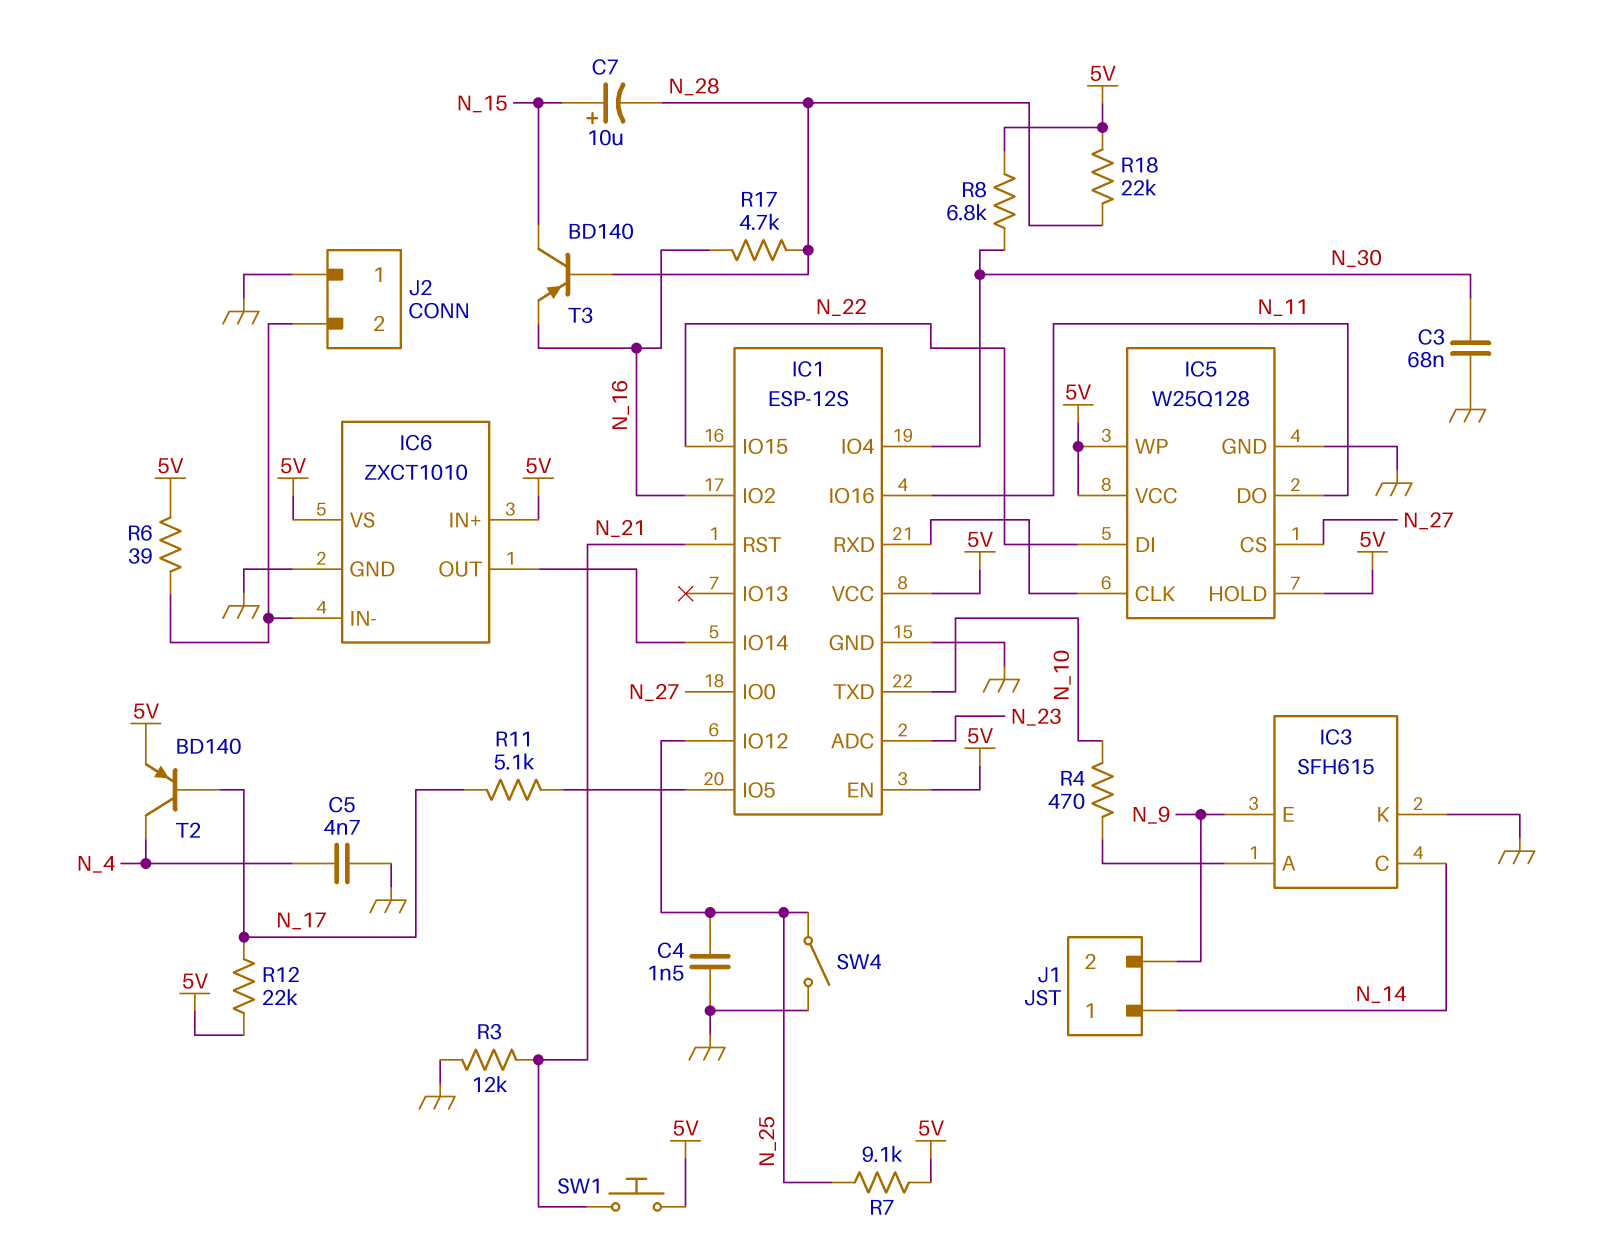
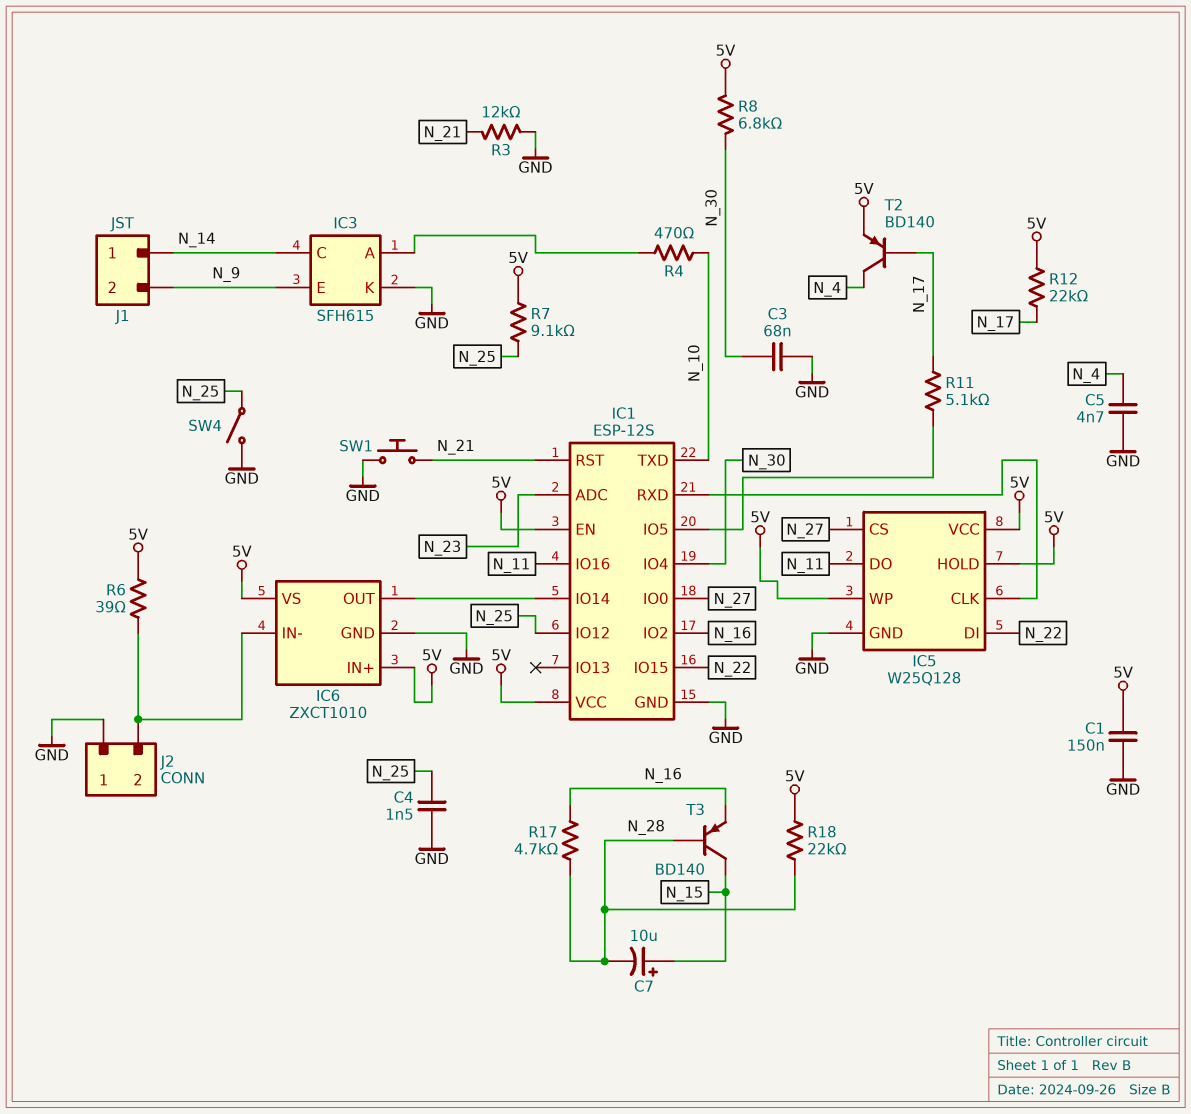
C1: none -> 150nF (5V, GND)
SW1: button (5V, N_21) -> button (GND, N_21)

